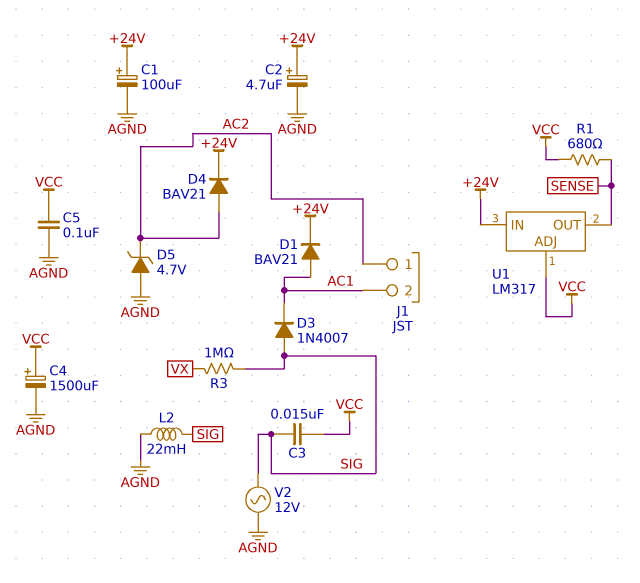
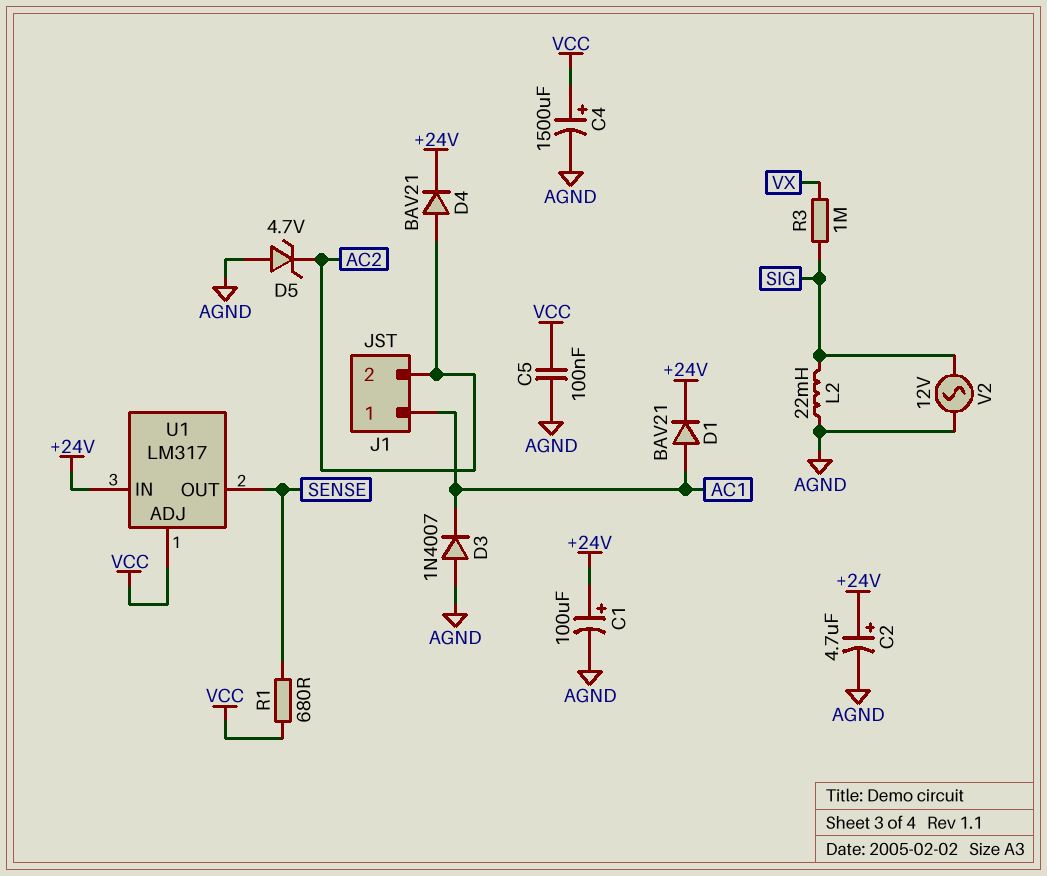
C3: 15nF (SIG, VCC) -> none
D3: diode 1N4007 (A SIG, K AC1) -> diode 1N4007 (A AGND, K AC1)
J1 pin 1: AC2 -> AC1
J1 pin 2: AC1 -> AC2

